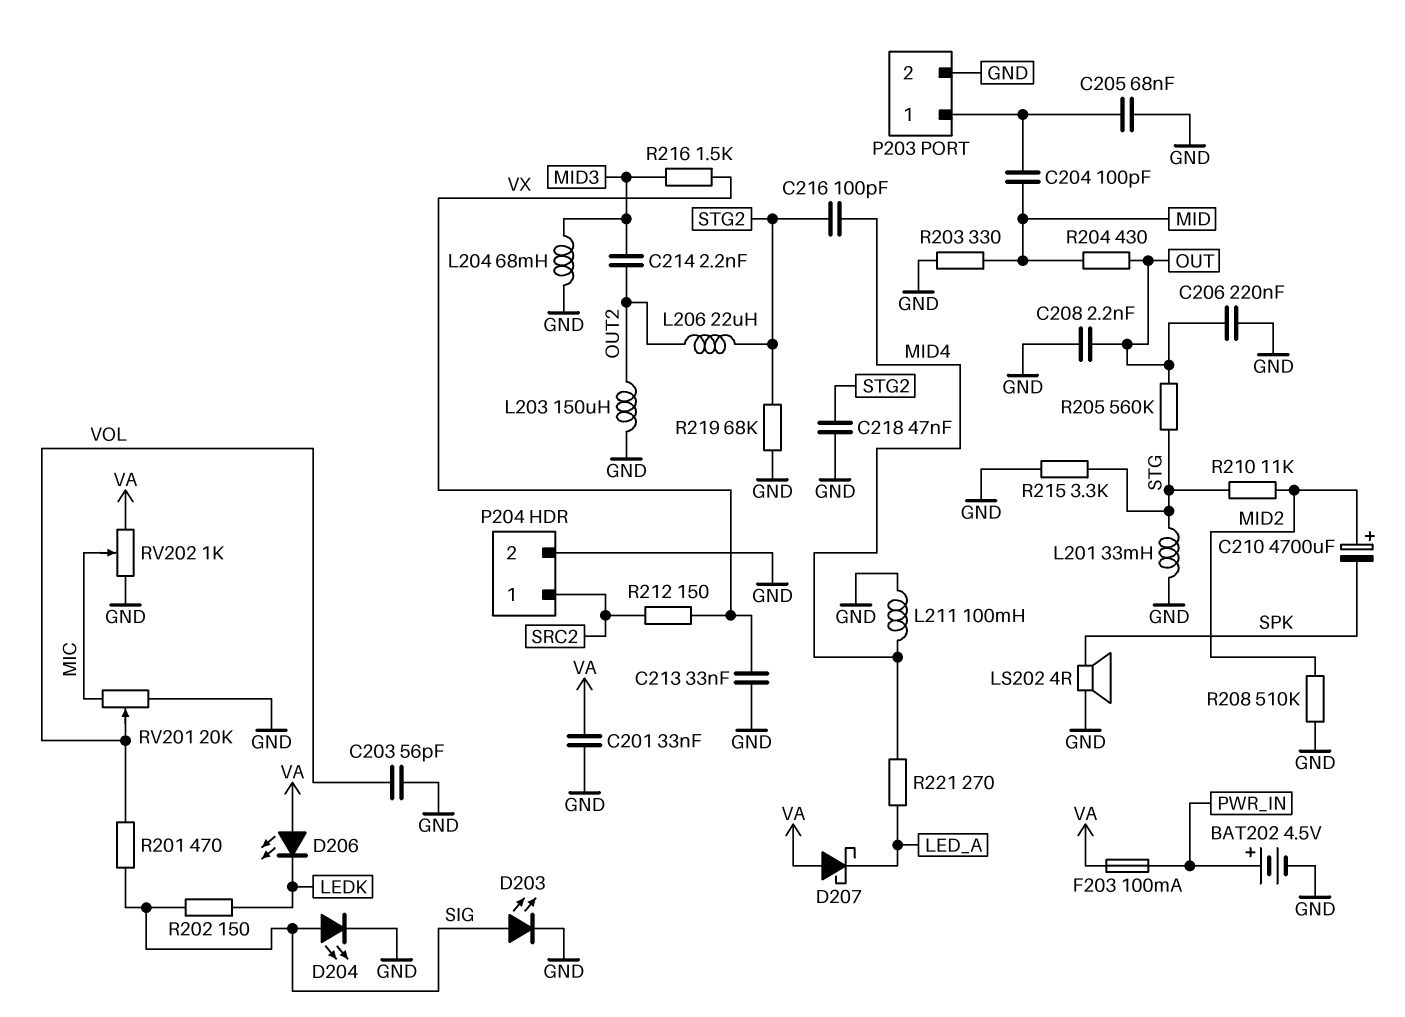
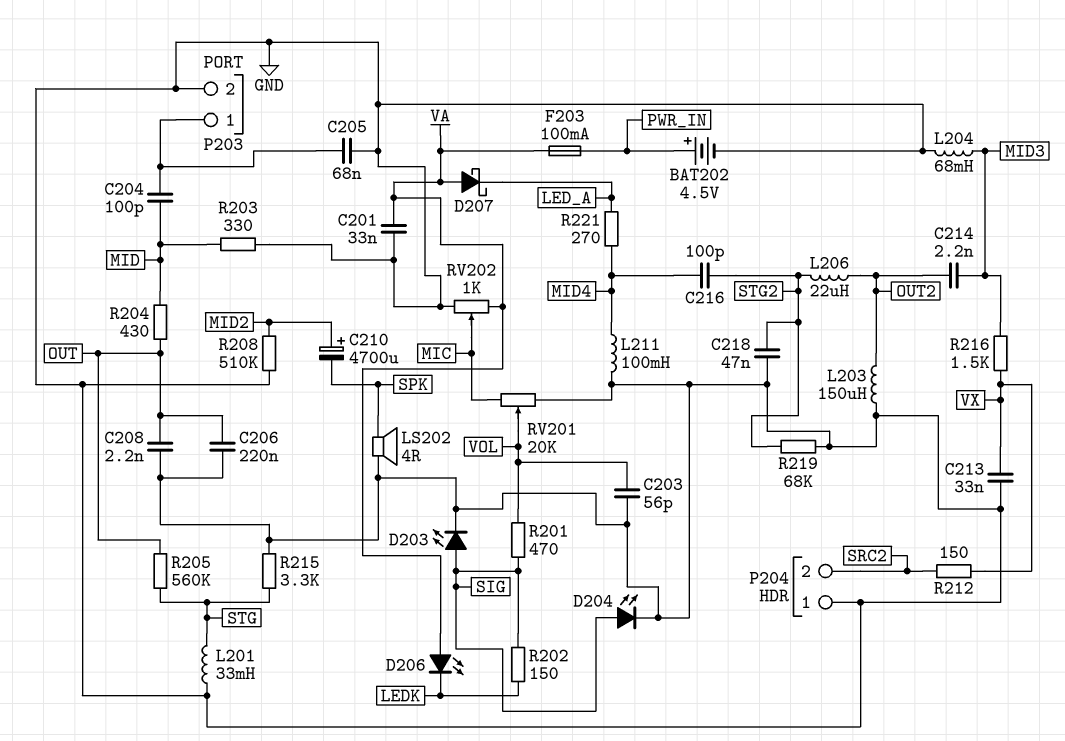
P204 pin 1: SRC2 -> GND
P204 pin 2: GND -> SRC2
R210: 11k (MID2, STG) -> none

